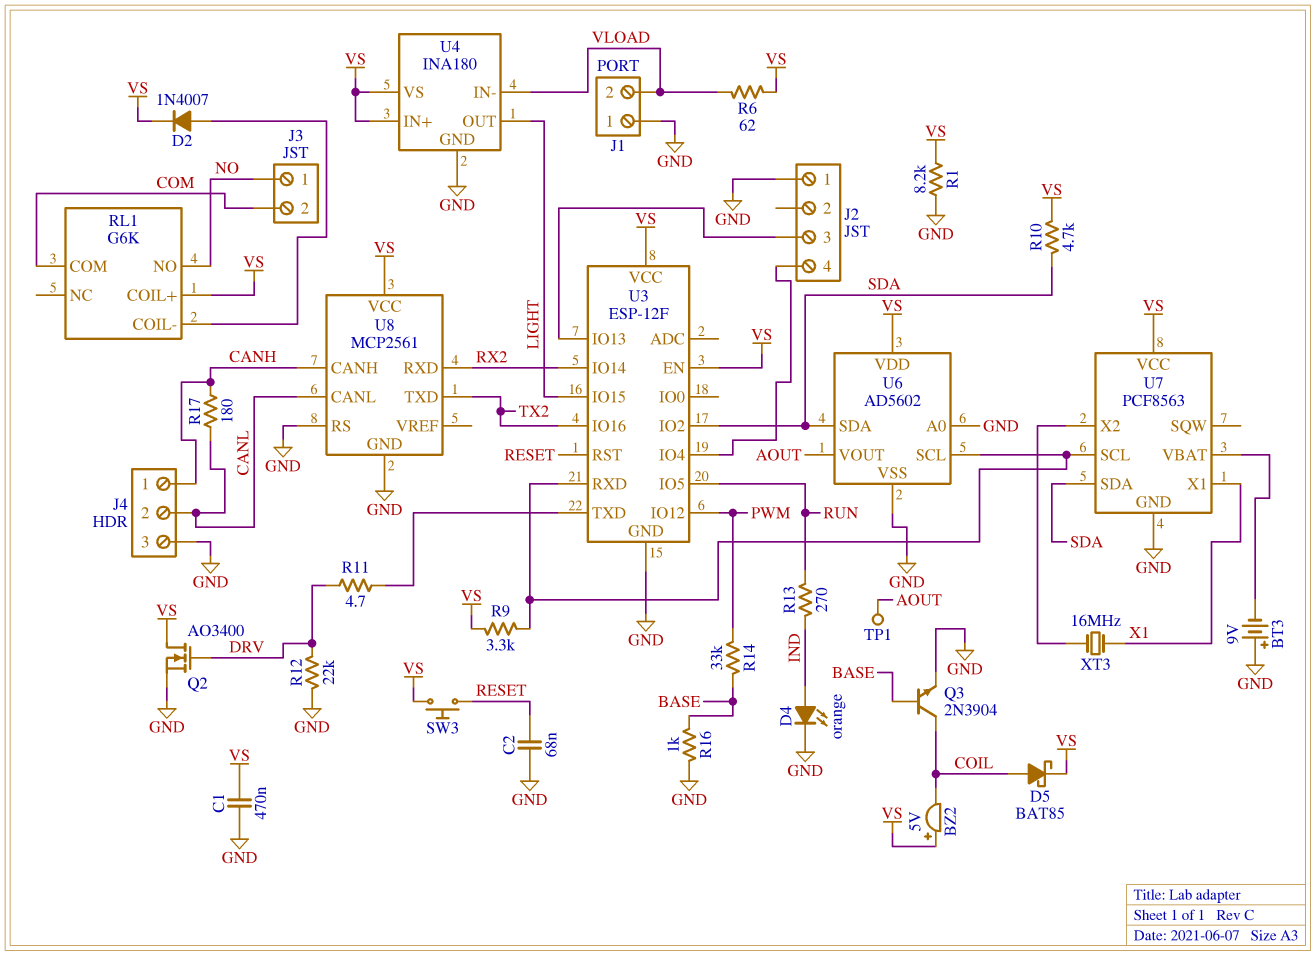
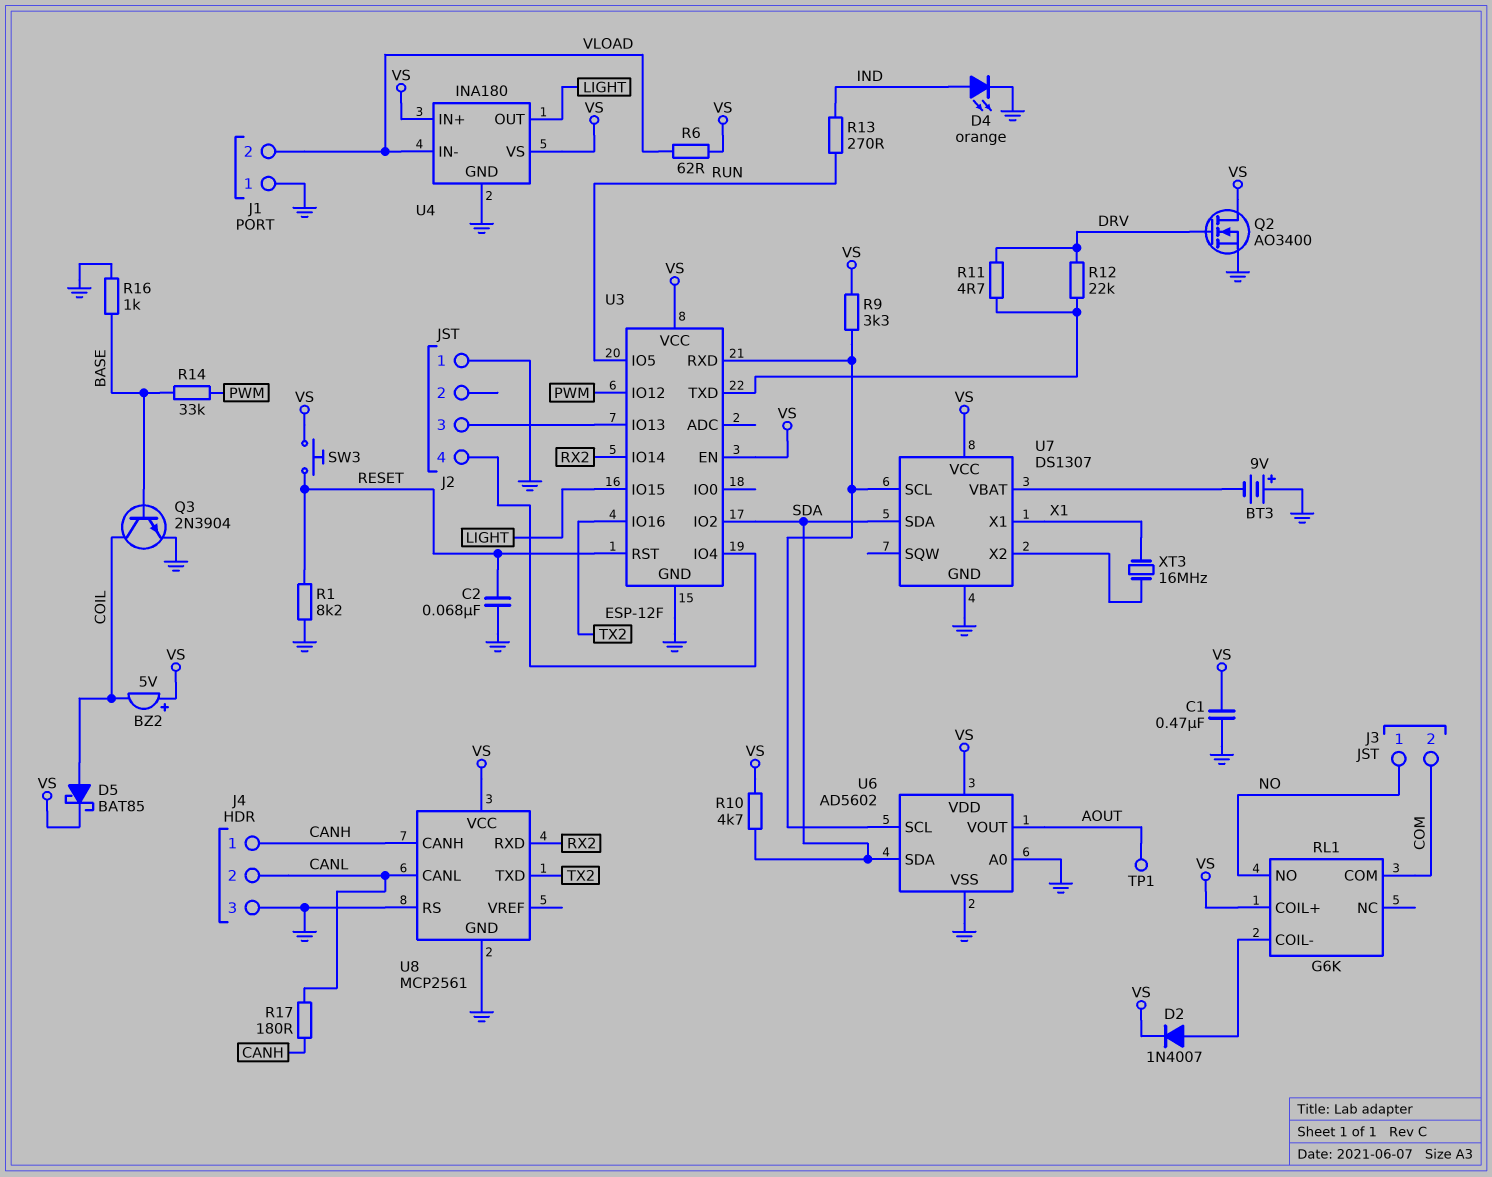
R1: 8.2k (GND, VS) -> 8.2k (GND, RESET)
R12: 22k (DRV, GND) -> 22k (DRV, U3/TXD)
U7: PCF8563 -> DS1307

